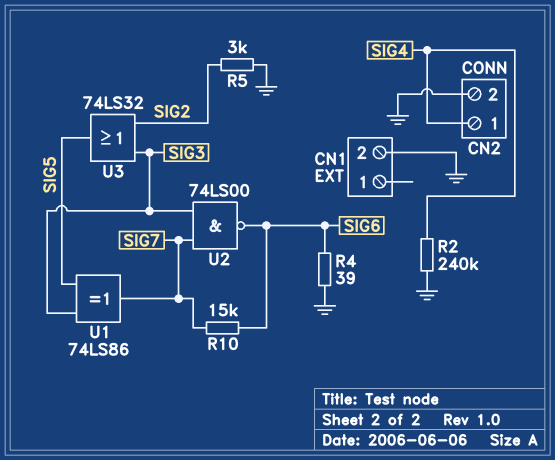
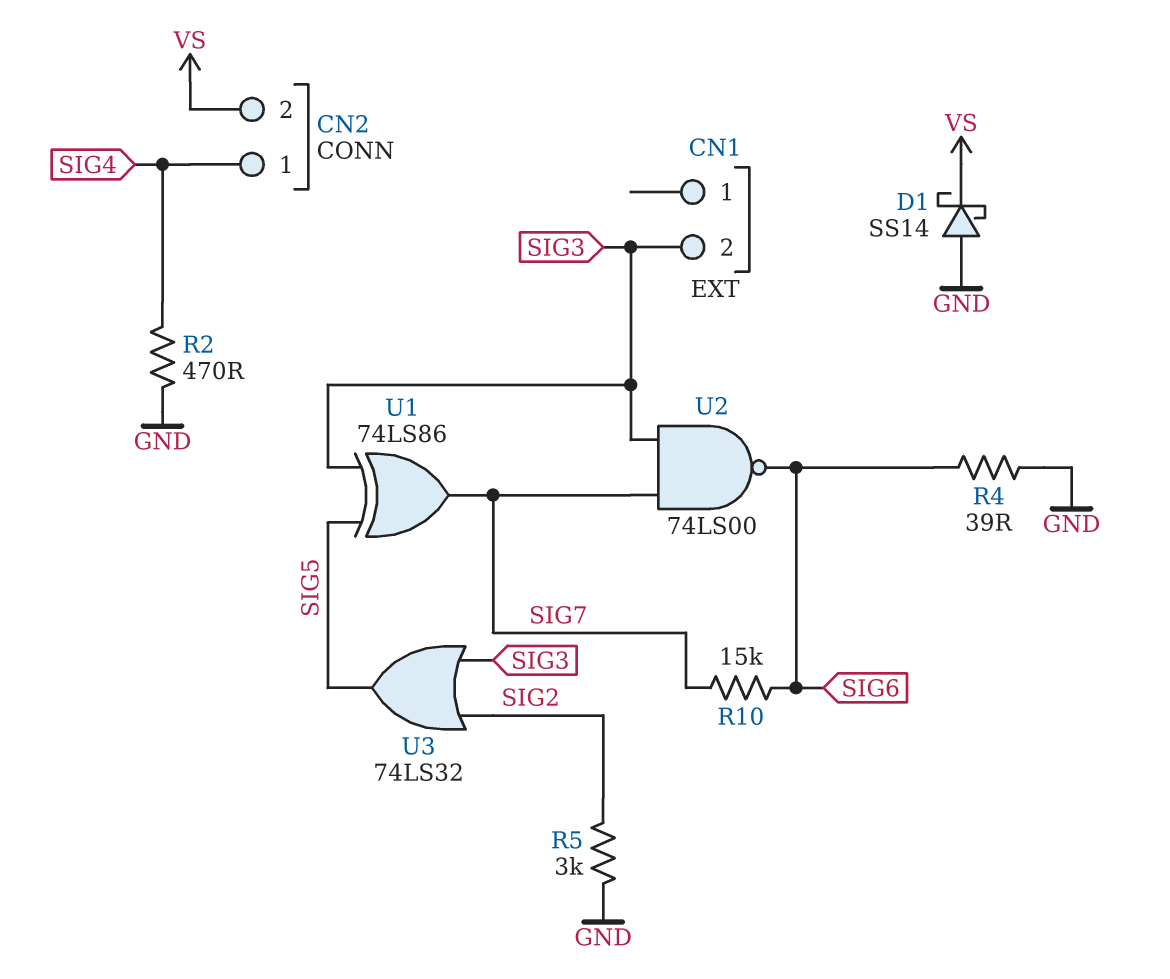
CN1 pin 2: GND -> SIG3
CN2 pin 2: GND -> VS
D1: none -> schottky SS14 (A GND, K VS)
R2: 240k (GND, SIG4) -> 470 (GND, SIG4)

